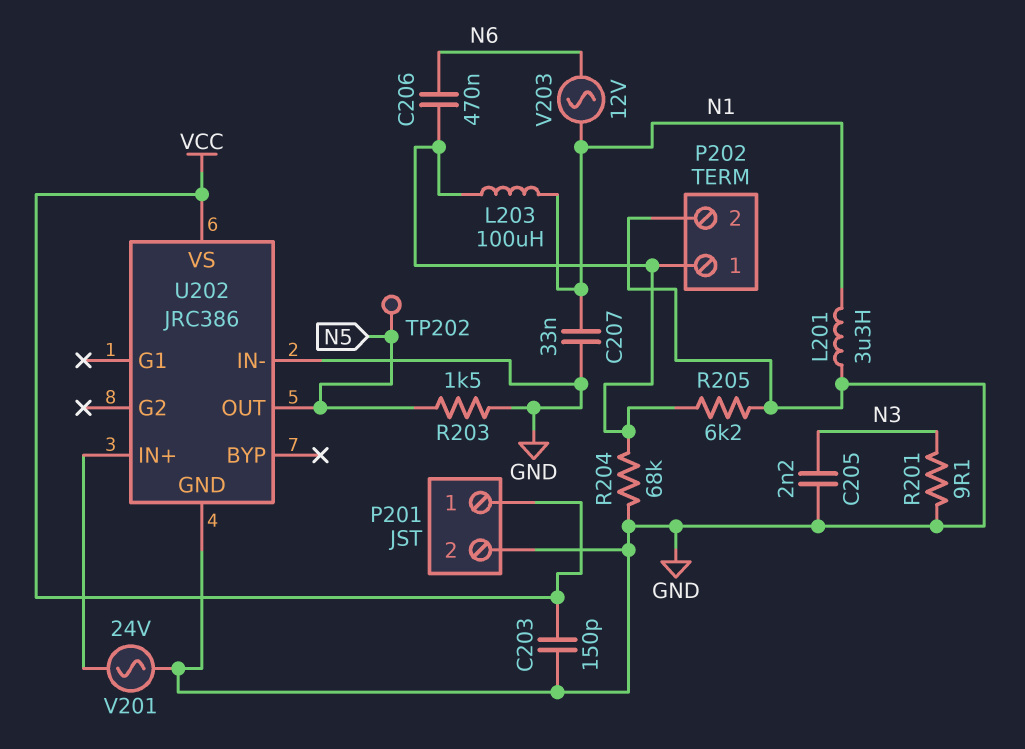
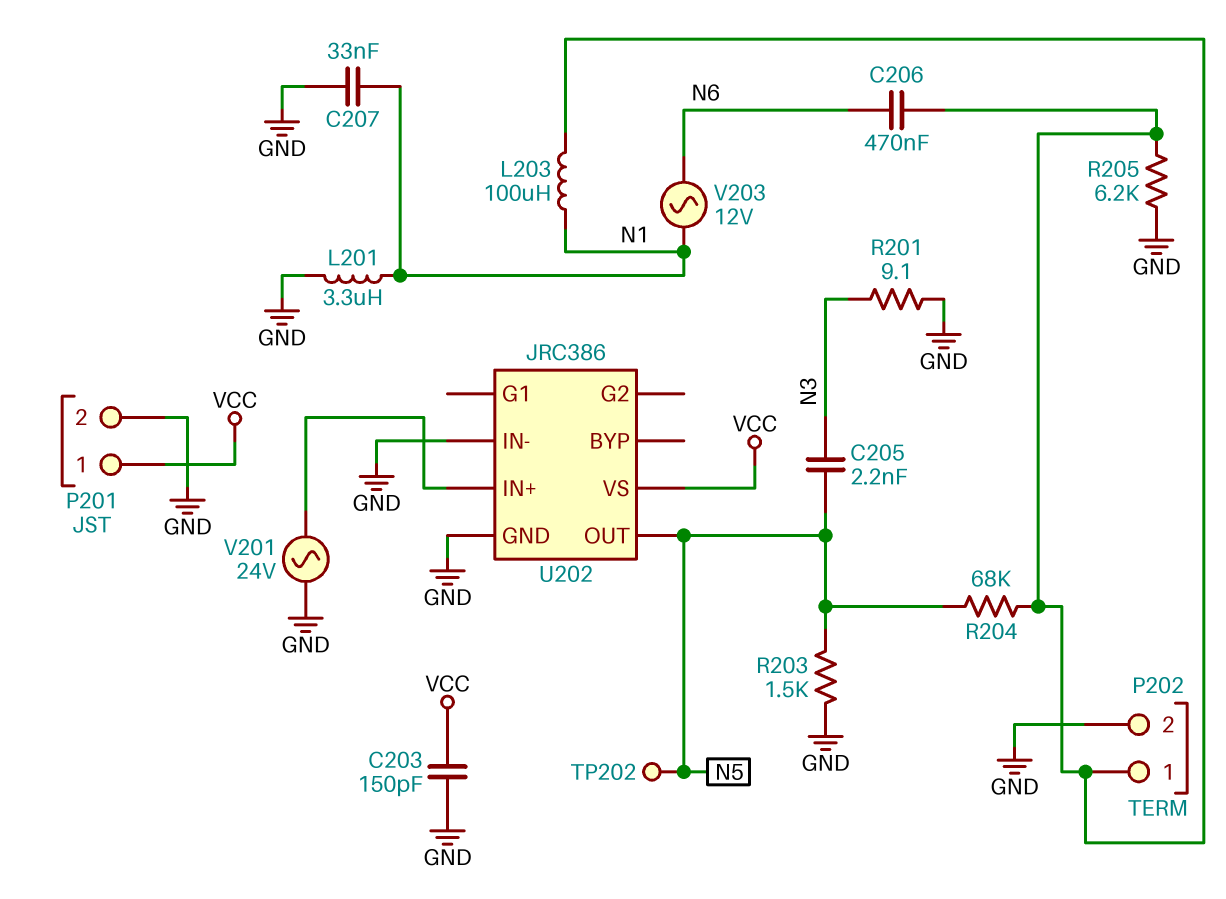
C205: 2.2nF (GND, N3) -> 2.2nF (N3, N5)
R204: 68k (GND, P202/1) -> 68k (N5, P202/1)

